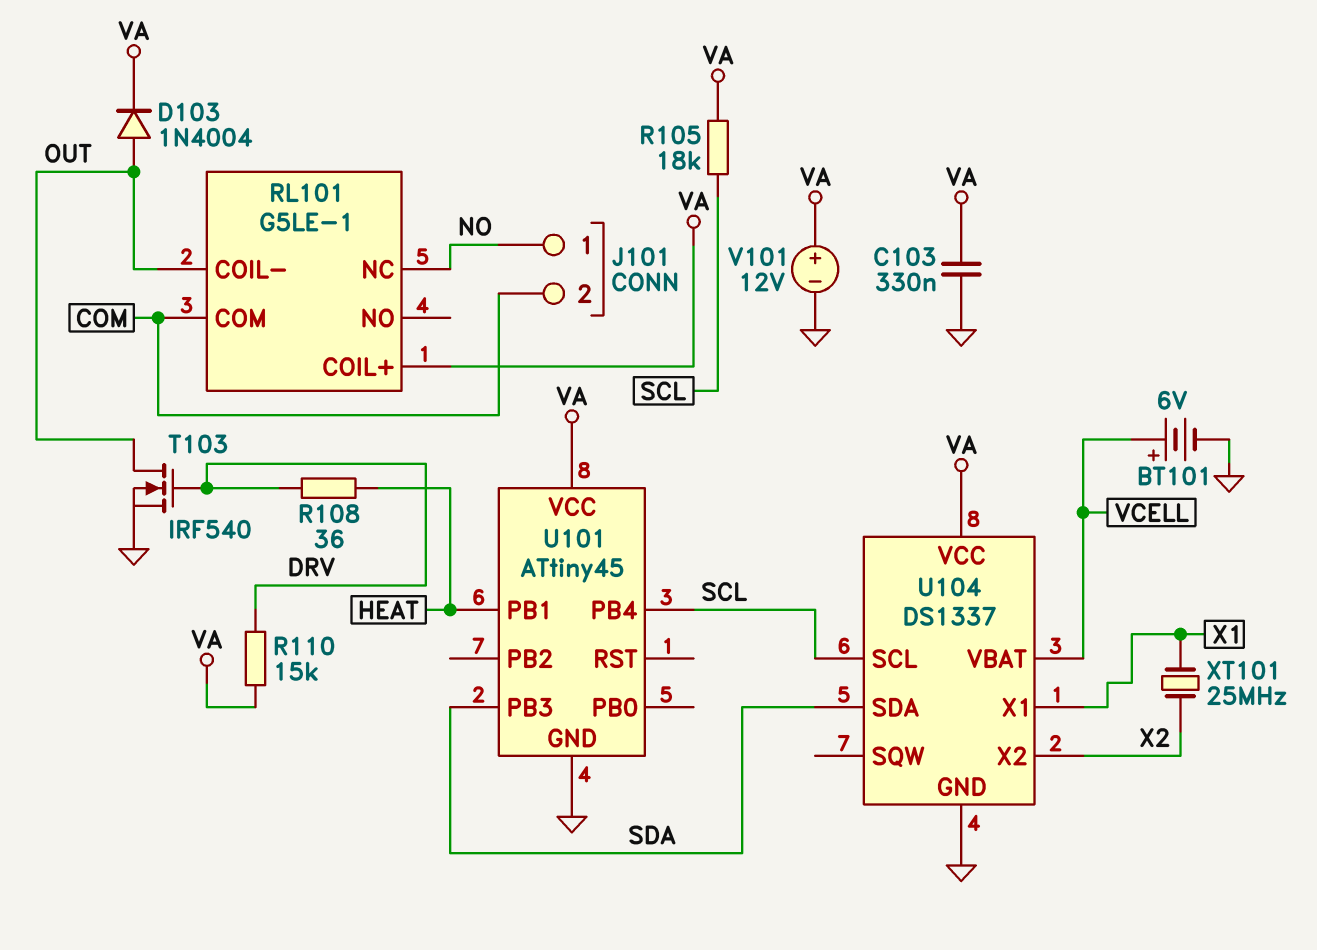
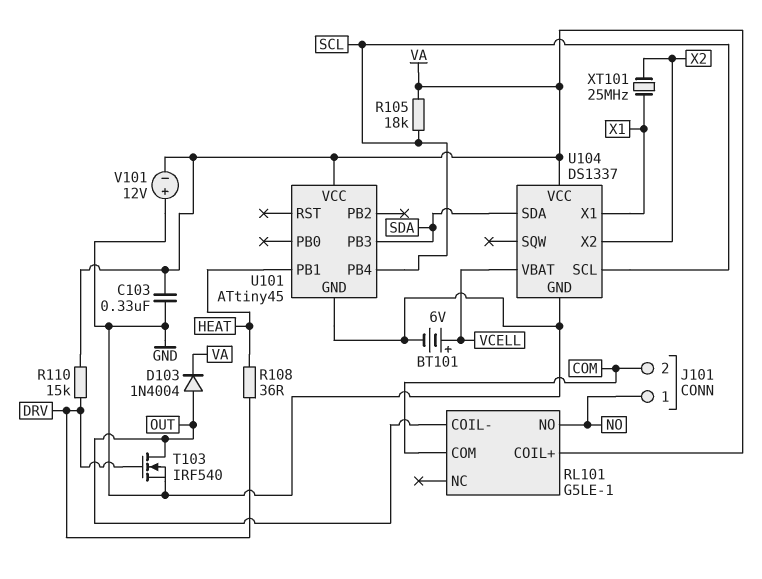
RL101 pin NC: NO -> none
RL101 pin NO: none -> NO
V101: 12V (plus VA, minus GND) -> 12V (plus GND, minus VA)

